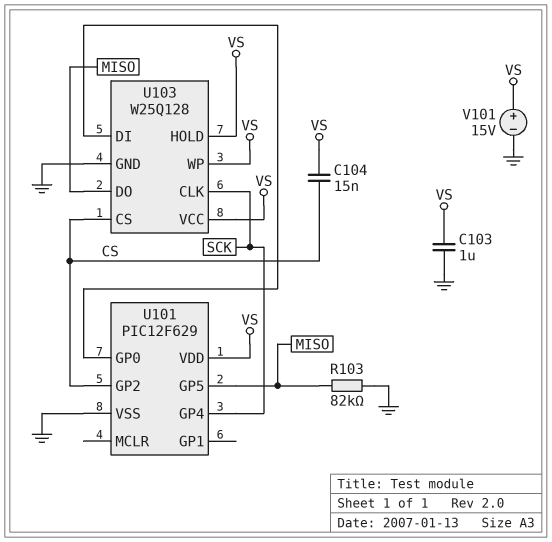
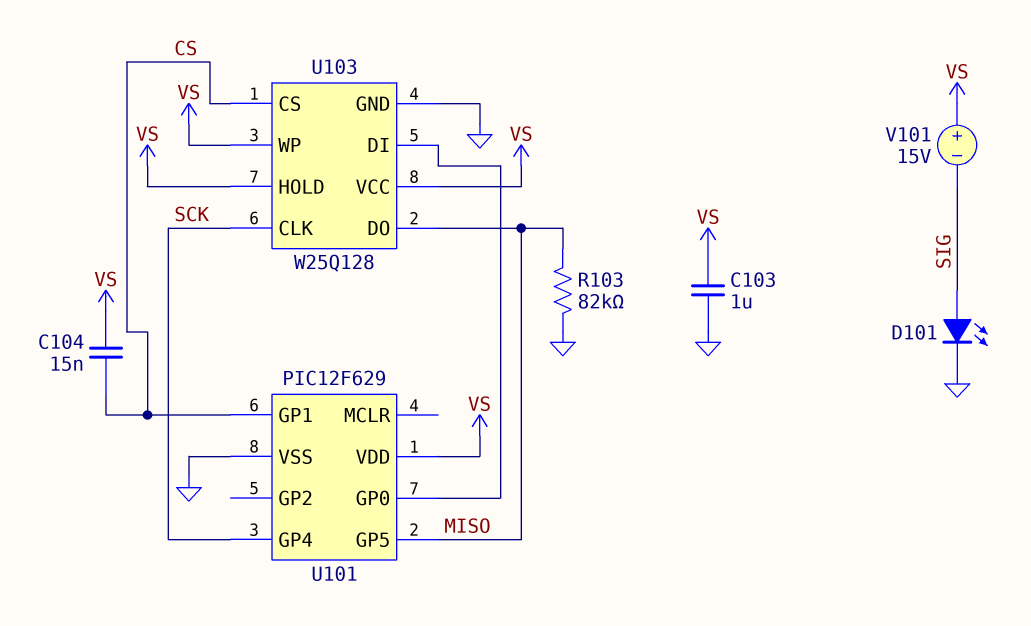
D101: none -> LED (A SIG, K GND)
U101 pin GP1: none -> CS
U101 pin GP2: CS -> none
V101: 15V (plus VS, minus GND) -> 15V (plus VS, minus SIG)

